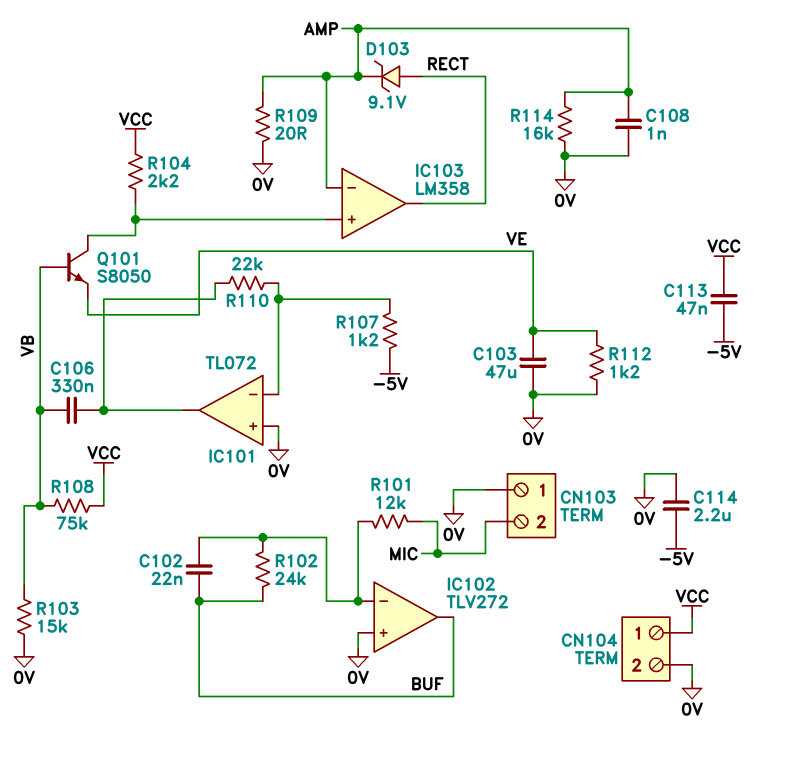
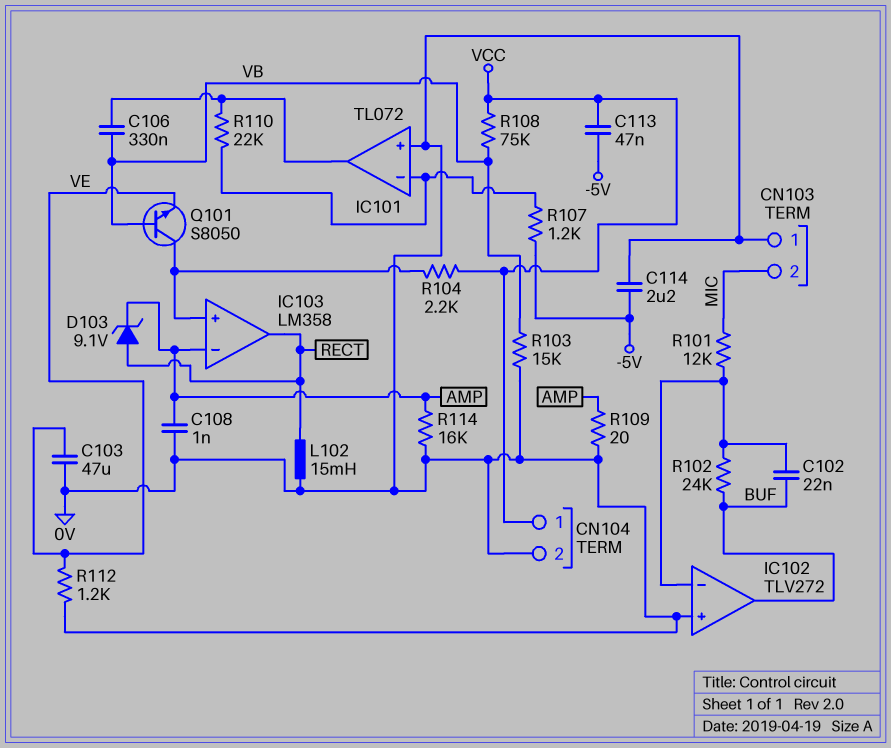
L102: none -> 15mH (0V, RECT)

